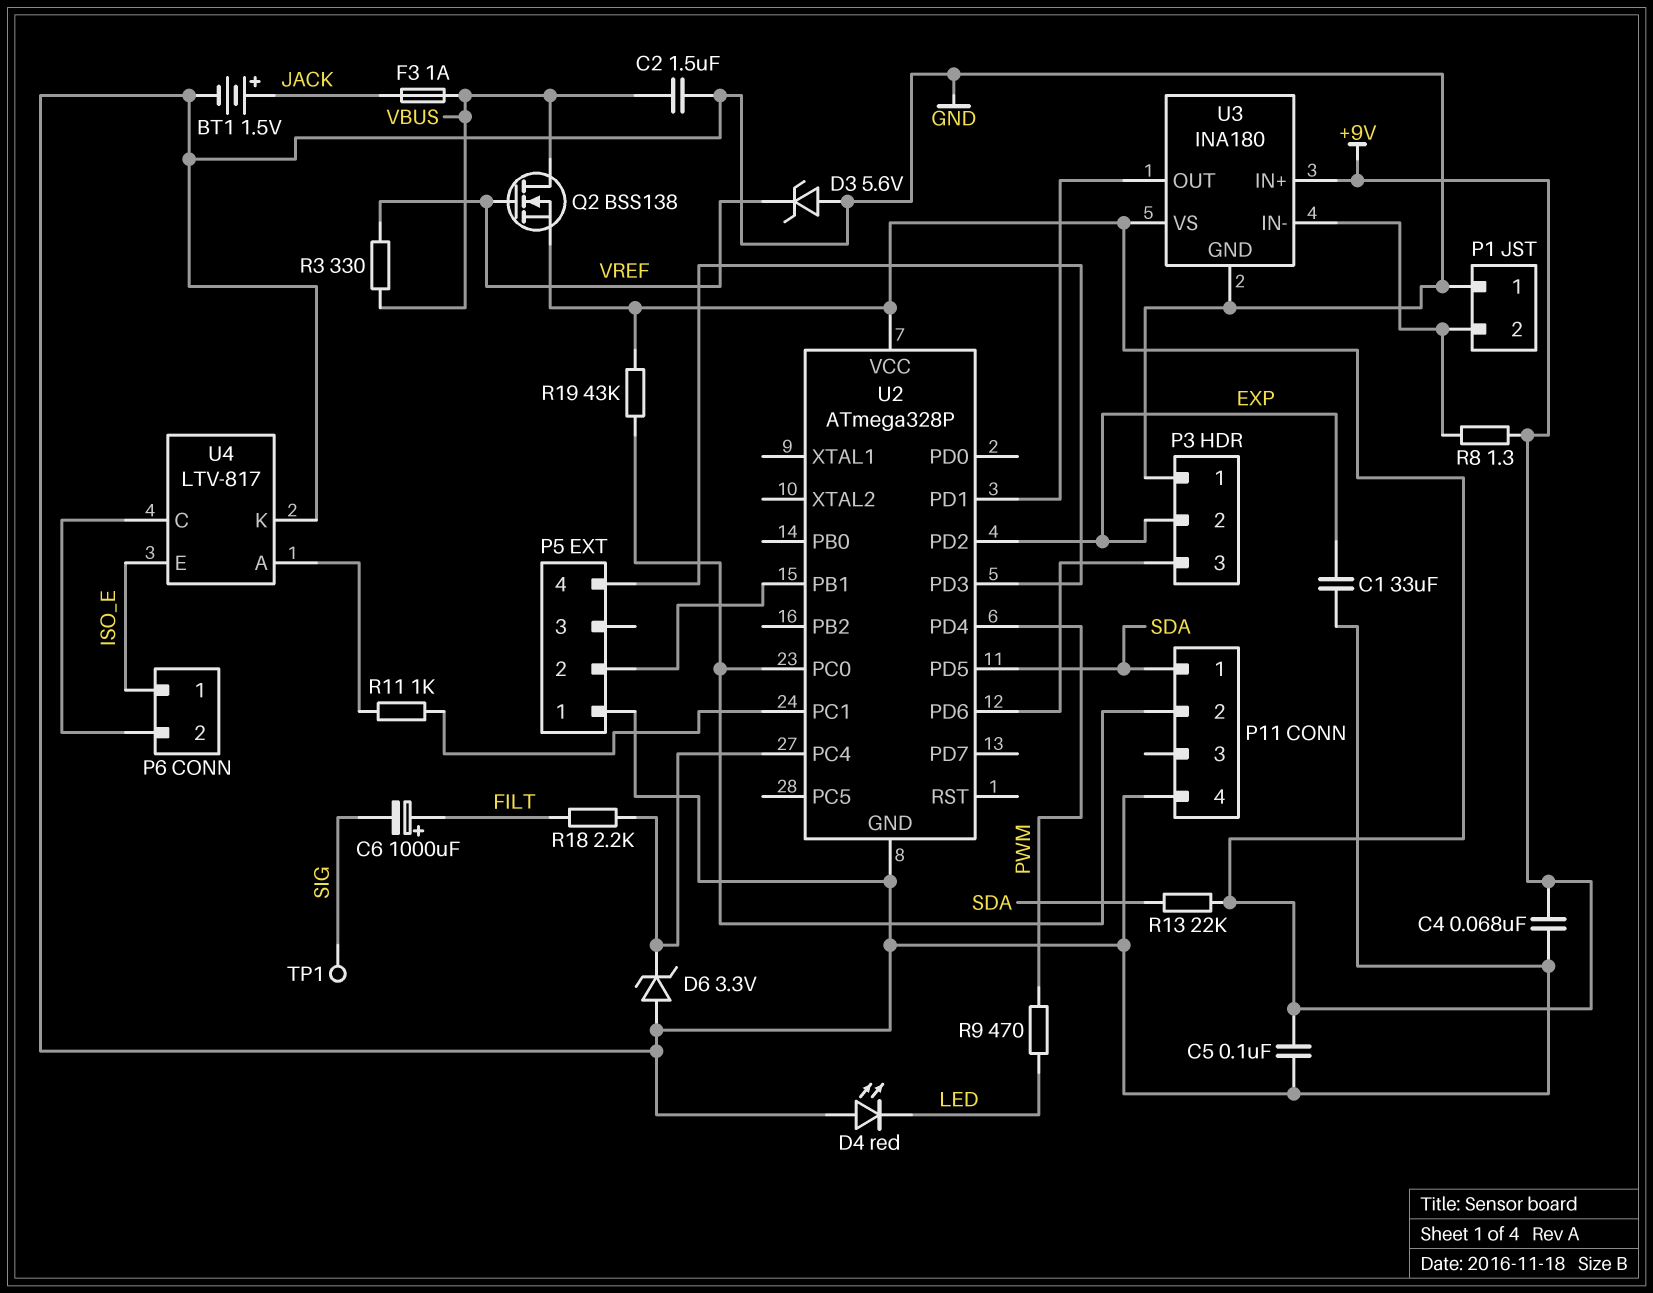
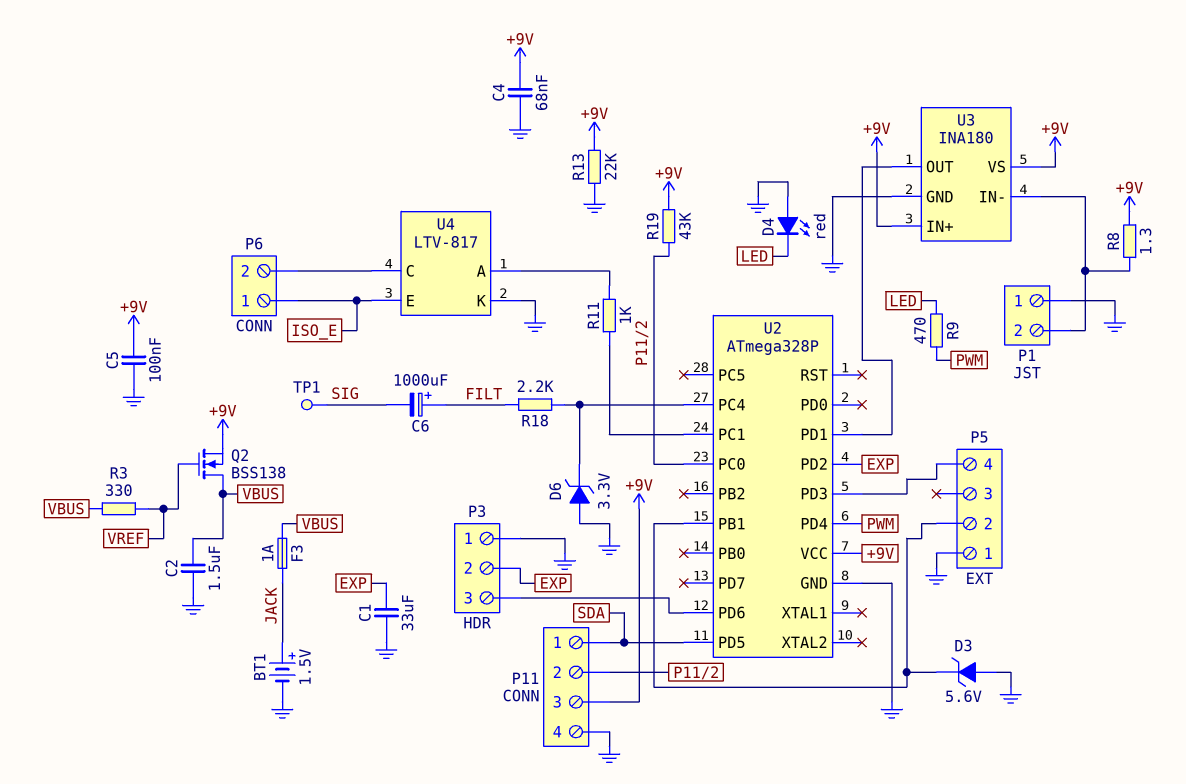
D3: zener 5.6V (A GND, K VREF) -> zener 5.6V (A GND, K P5/2)
P11 pin 3: none -> +9V
R13: 22k (+9V, SDA) -> 22k (+9V, GND)

